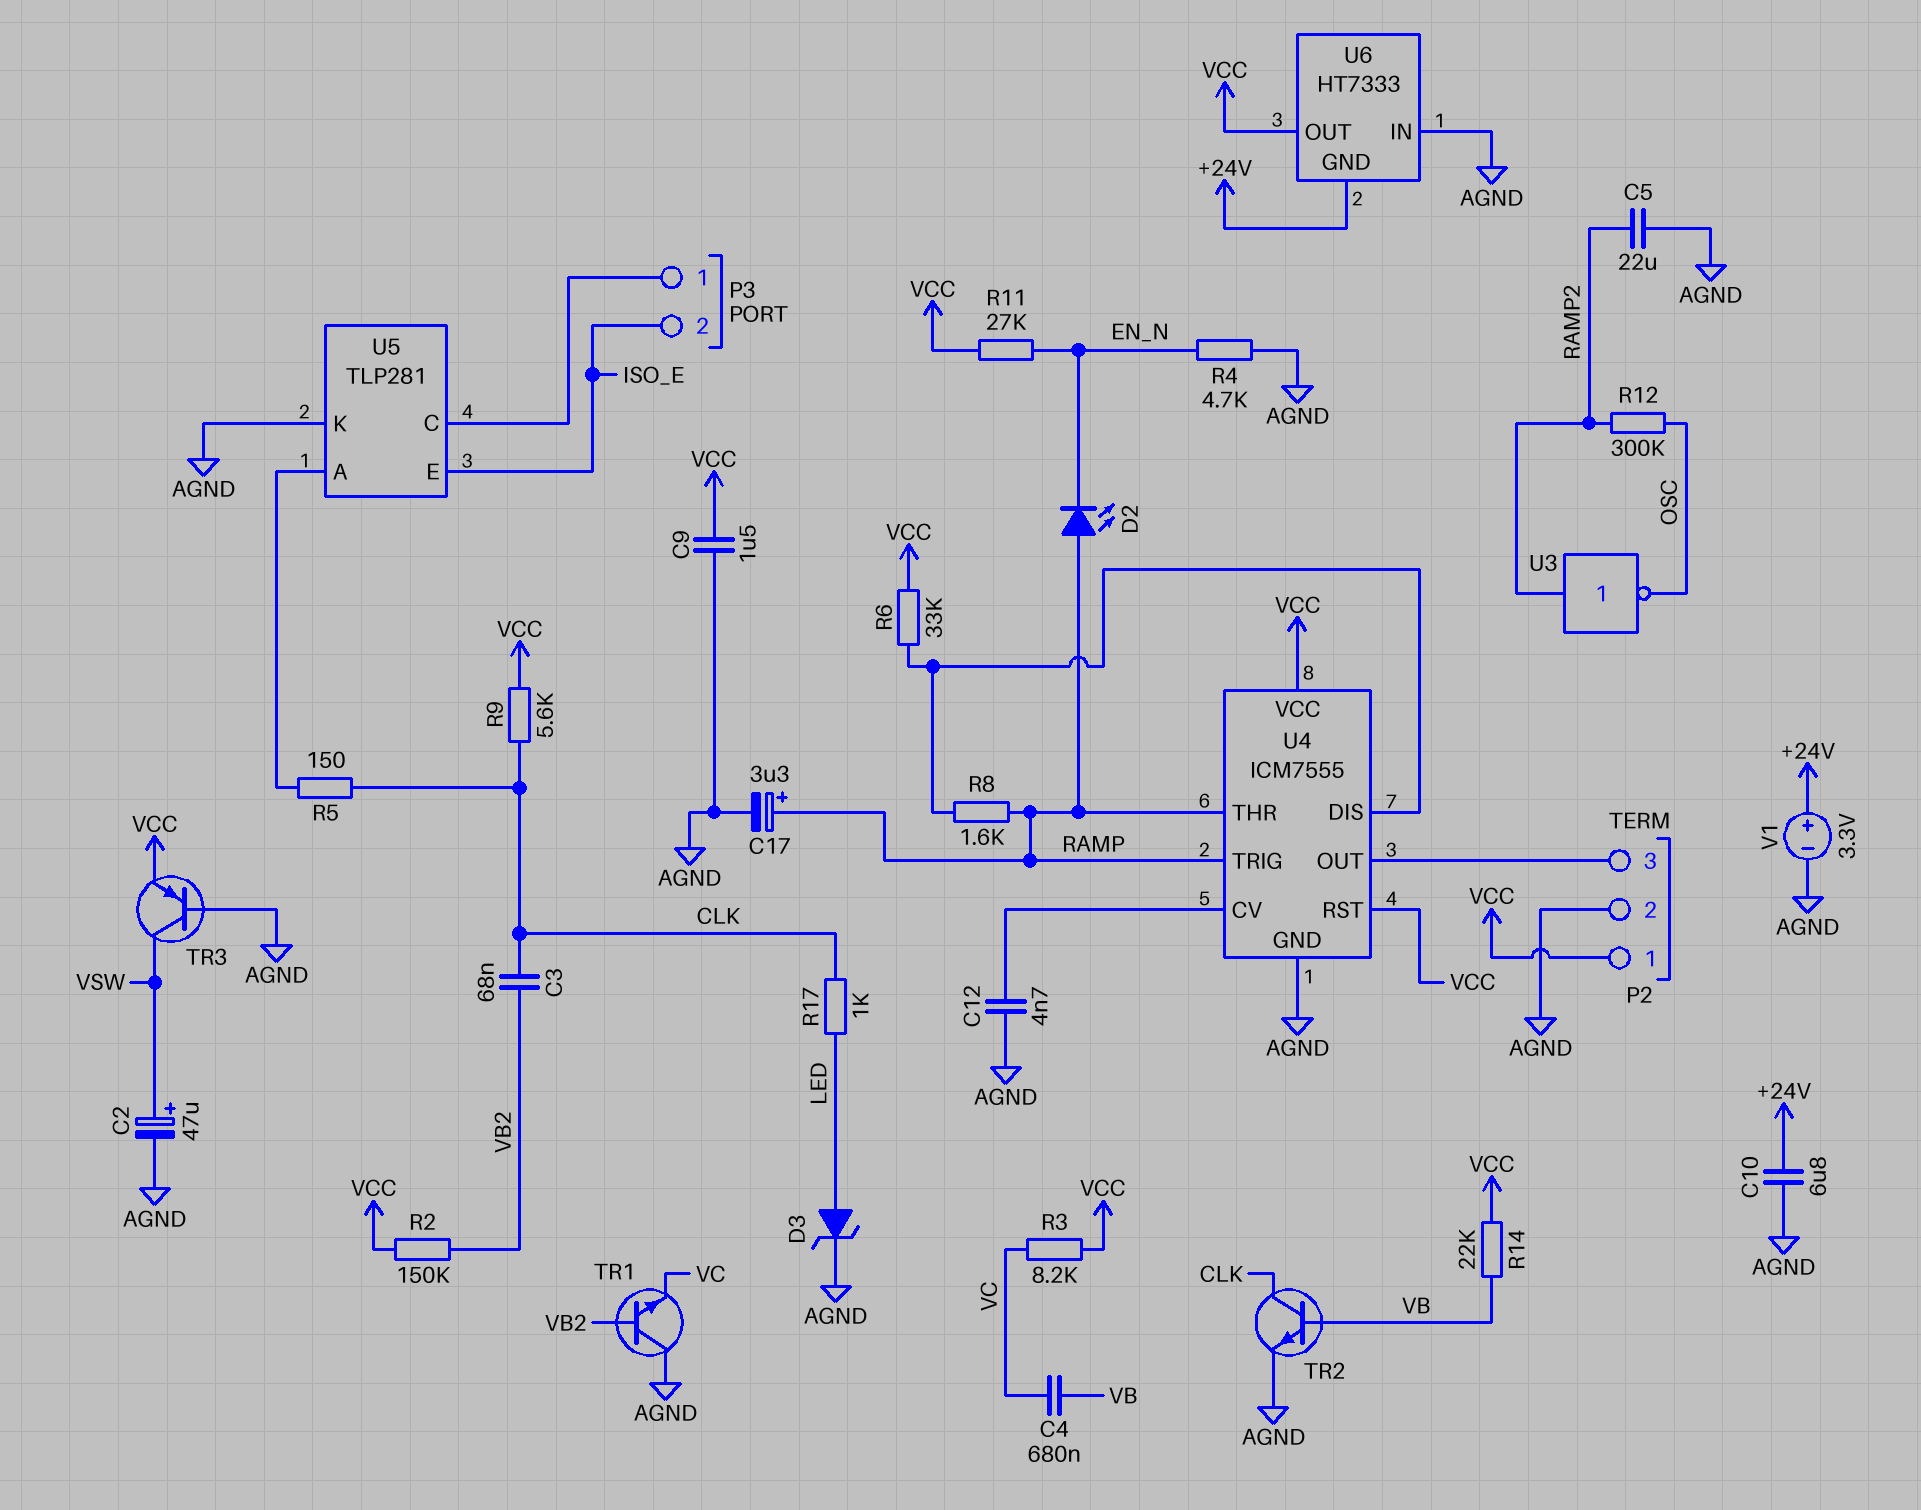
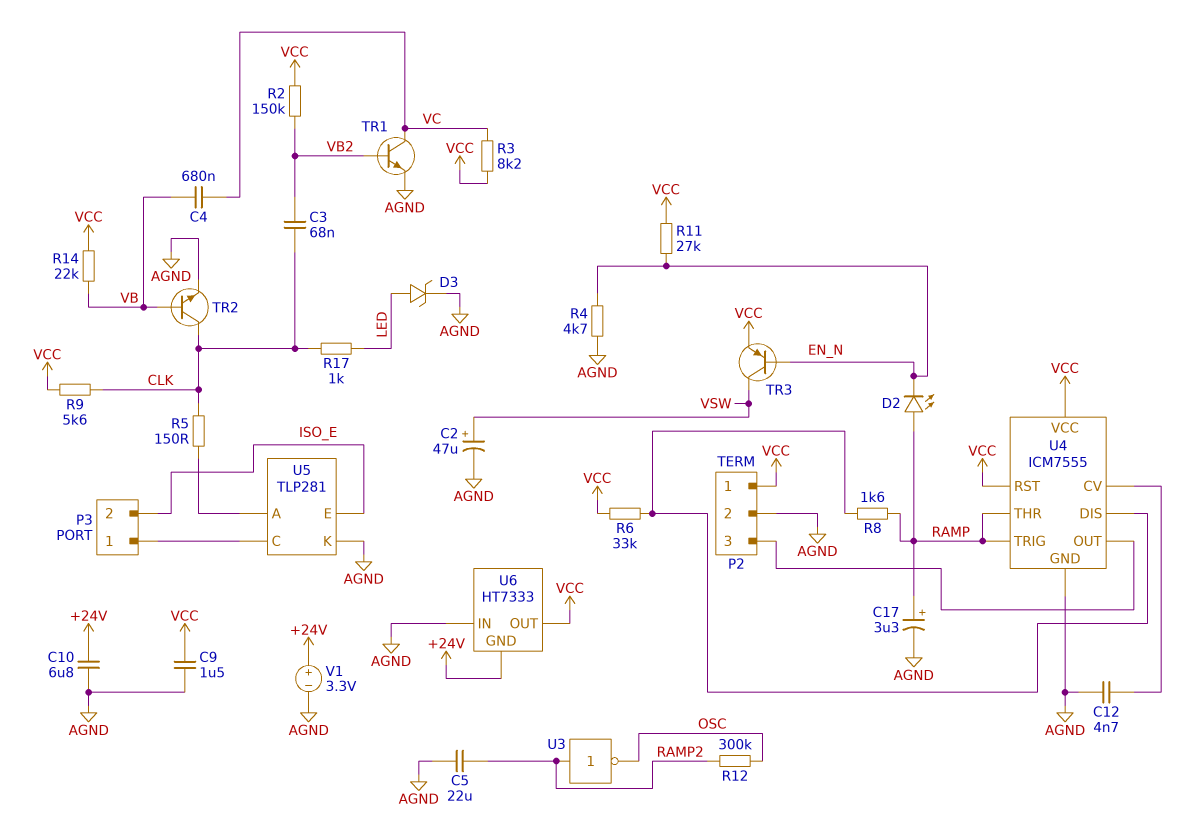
TR1: NPN (B VB2, C AGND, E VC) -> NPN (B VB2, C VC, E AGND)
TR3: PNP (B AGND, C VSW, E VCC) -> PNP (B EN_N, C VSW, E VCC)

